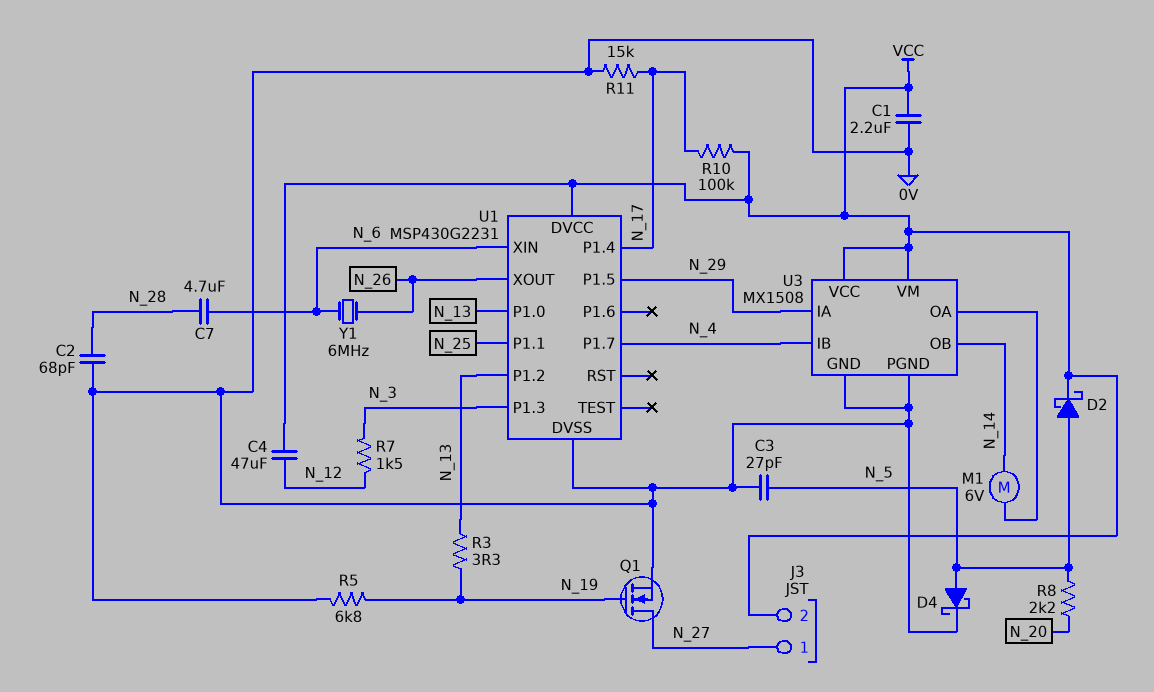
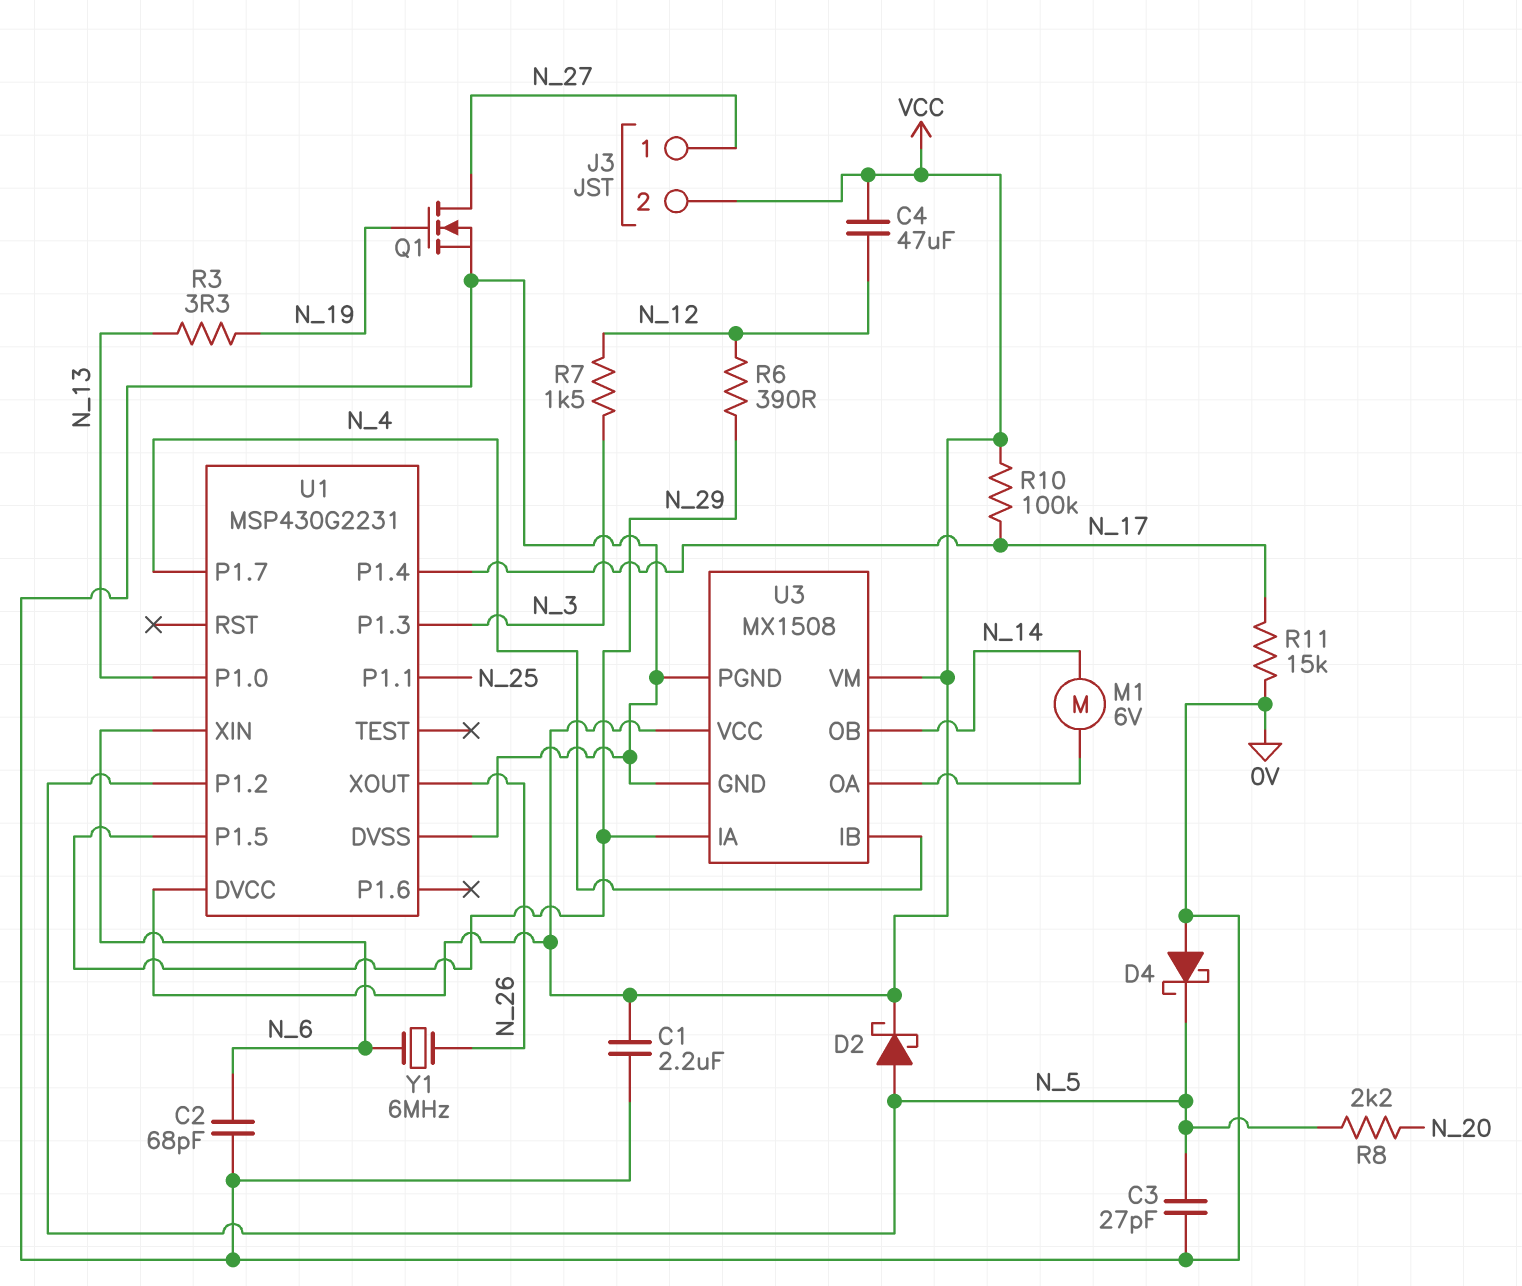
C2: 68pF (0V, N_28) -> 68pF (0V, N_6)
C7: 4.7uF (N_6, N_28) -> none
D4: schottky (A N_5, K 0V) -> schottky (A 0V, K N_5)
R5: 6.8k (0V, N_19) -> none
R6: none -> 390 (N_12, N_29)
U1 pin P1.2: N_13 -> N_5

